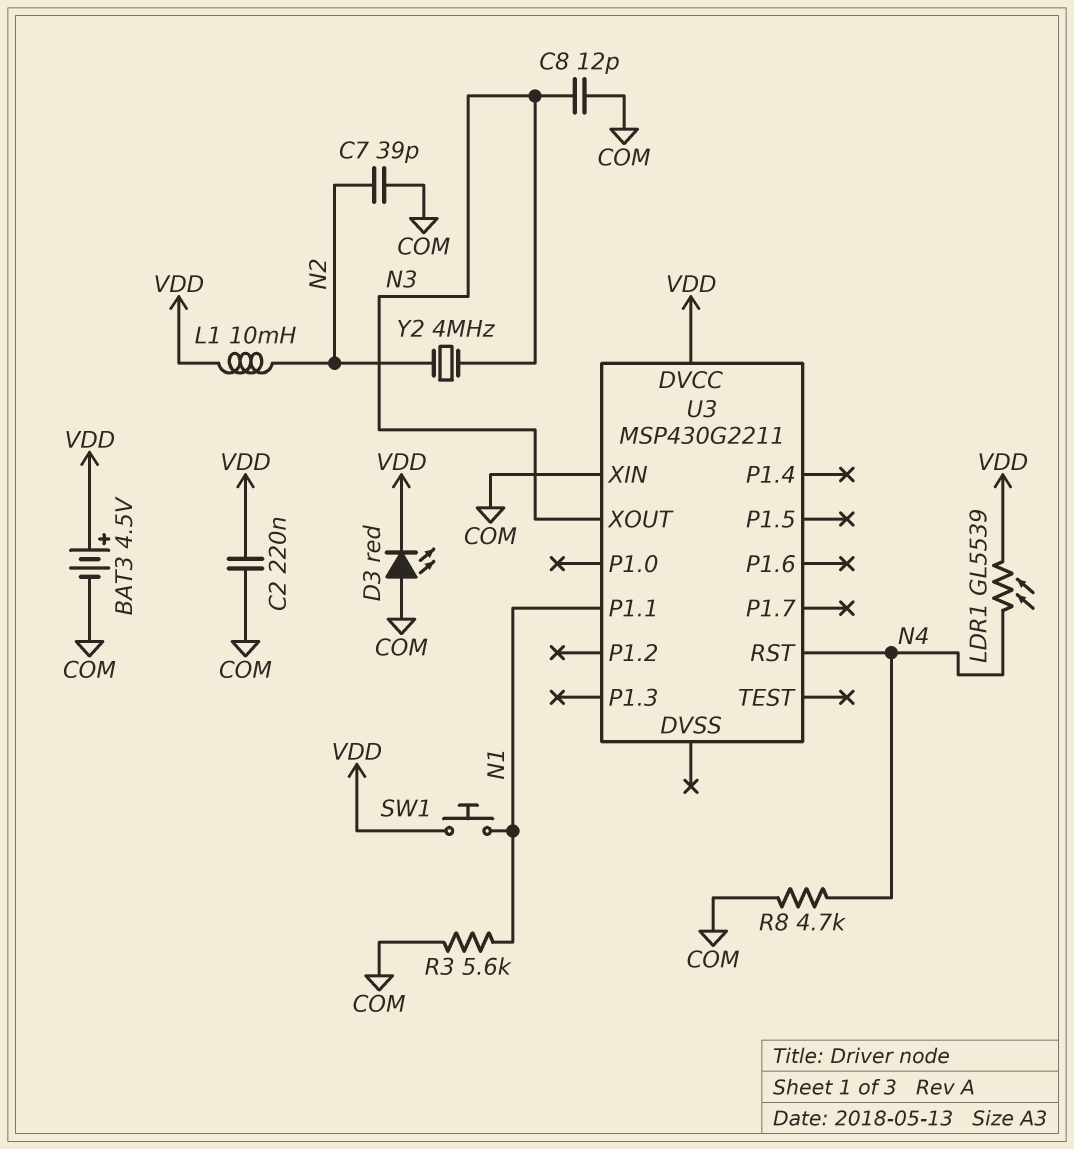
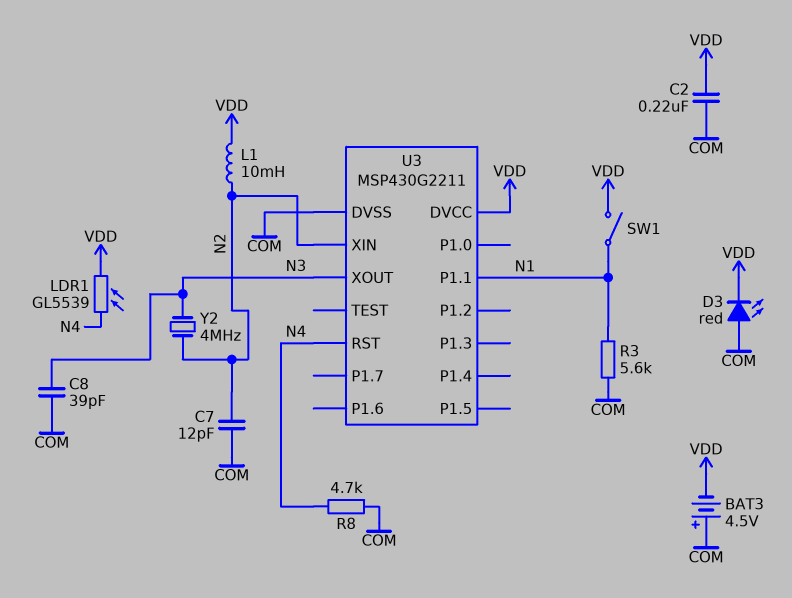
BAT3: 4.5V (plus VDD, minus COM) -> 4.5V (plus COM, minus VDD)
C7: 39pF (COM, N2) -> 12pF (COM, N2)
C8: 12pF (COM, N3) -> 39pF (COM, N3)
SW1: button (N1, VDD) -> switch (N1, VDD)
U3 pin DVSS: none -> COM
U3 pin XIN: COM -> N2

